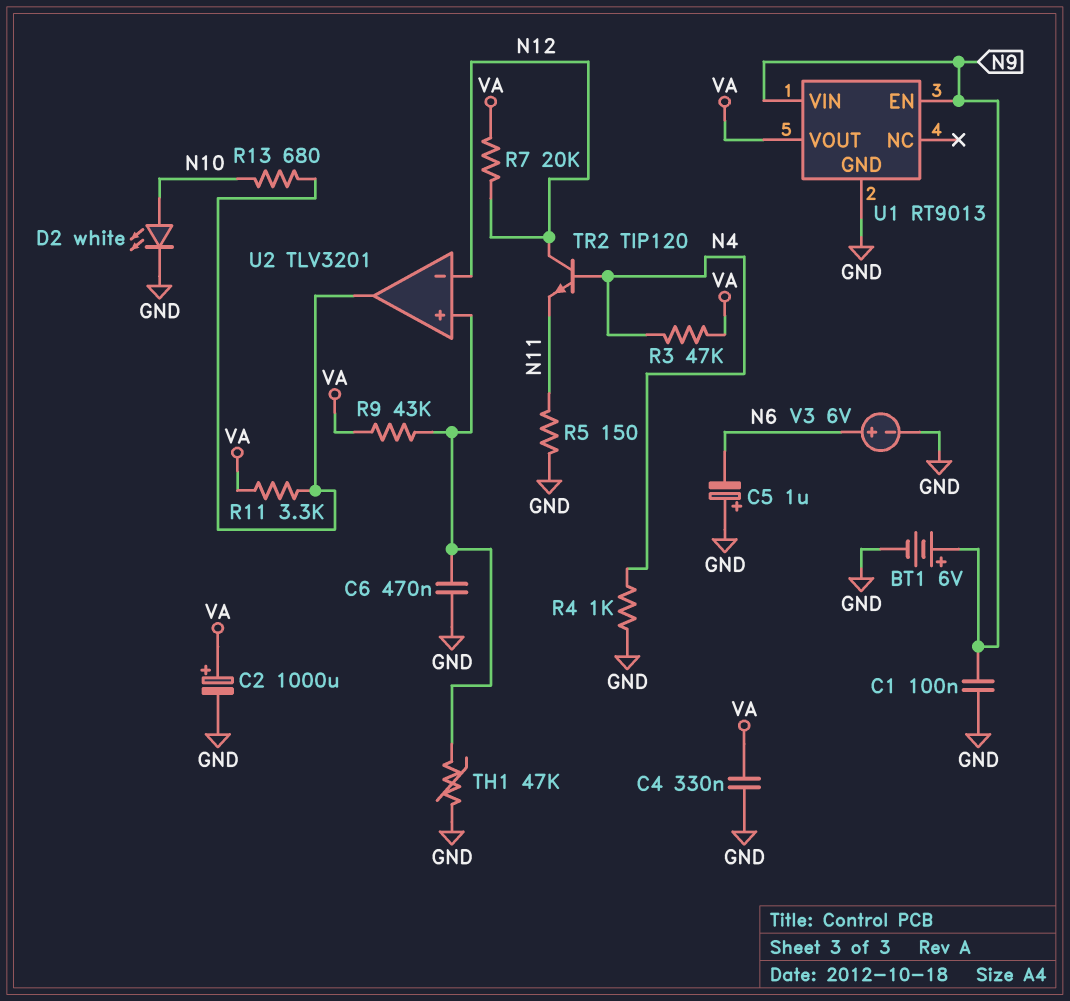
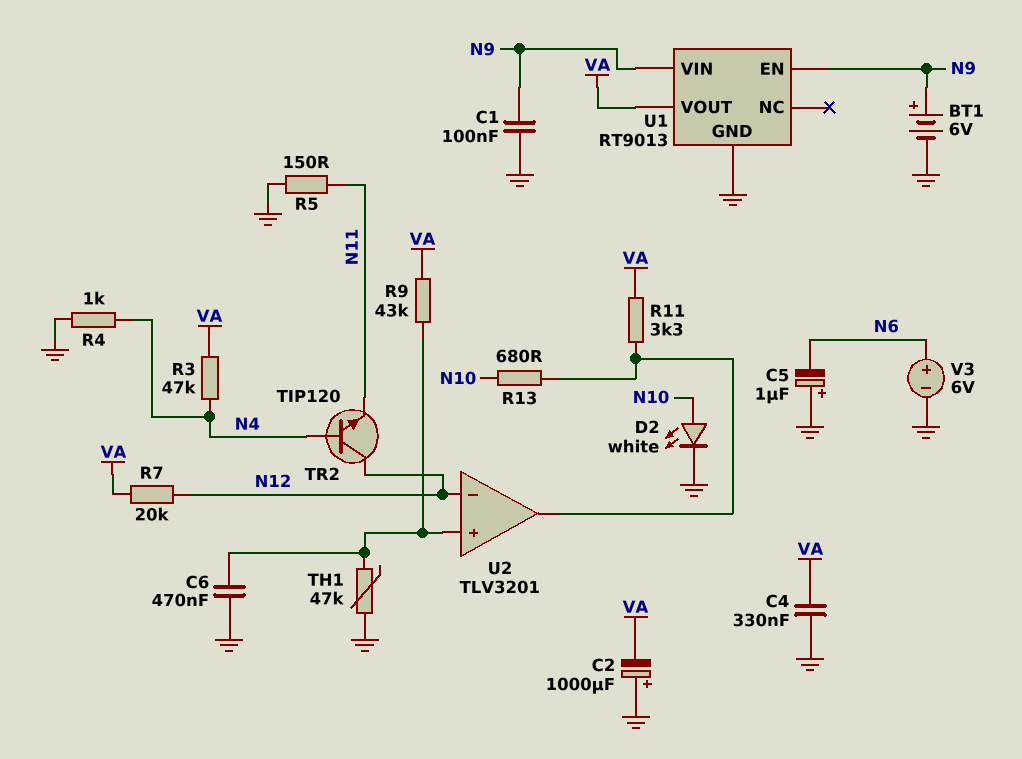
C2: 1000uF (plus VA, minus GND) -> 1000uF (plus GND, minus VA)

